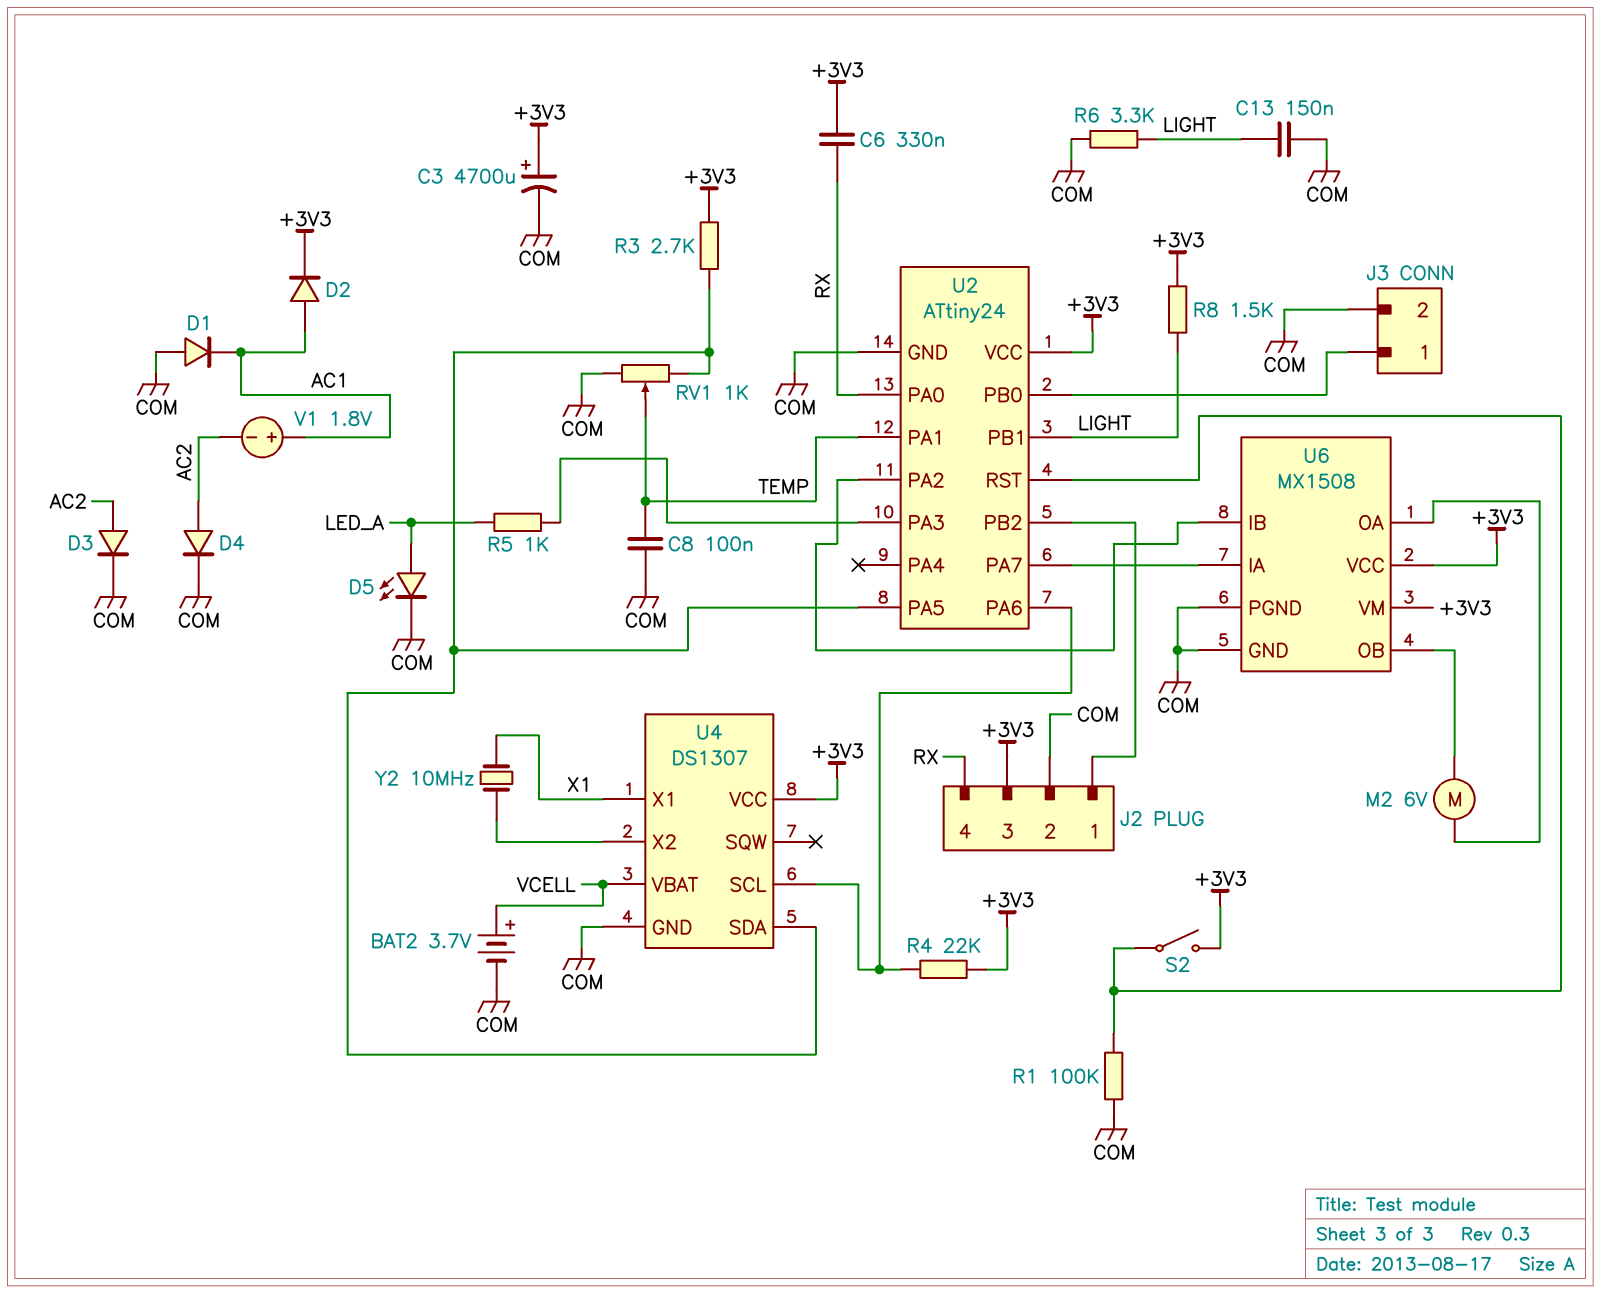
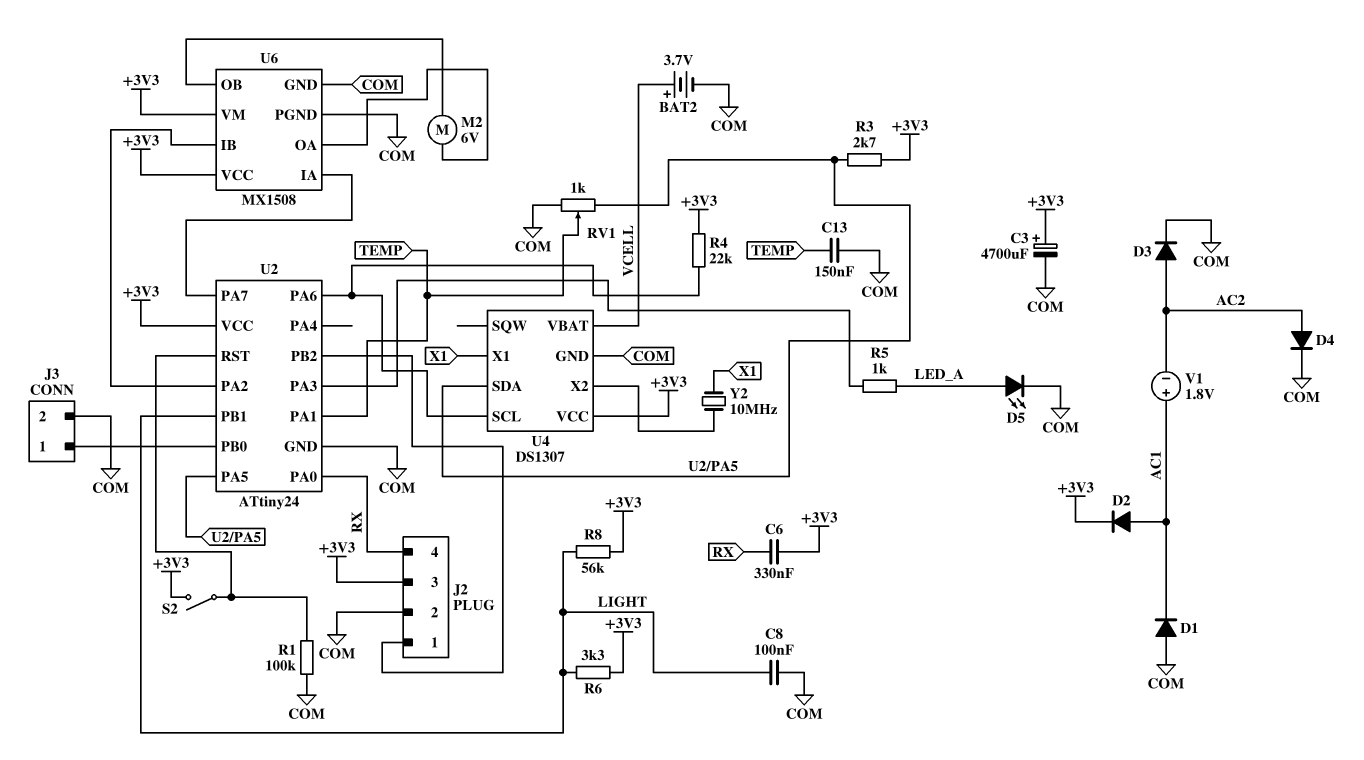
C8: 100nF (COM, TEMP) -> 100nF (COM, LIGHT)
C13: 150nF (COM, LIGHT) -> 150nF (COM, TEMP)
R6: 3.3k (COM, LIGHT) -> 3.3k (+3V3, LIGHT)
R8: 1.5k (+3V3, LIGHT) -> 56k (+3V3, LIGHT)

